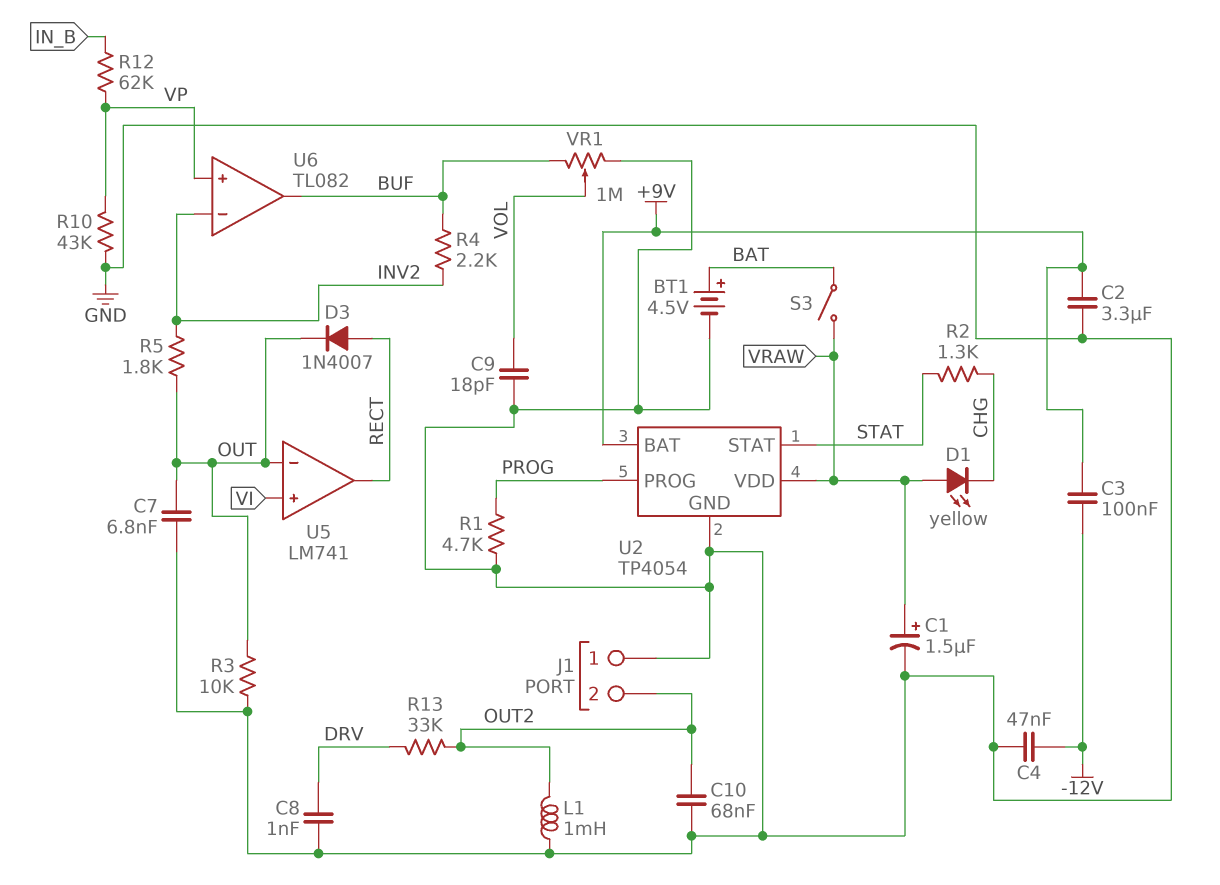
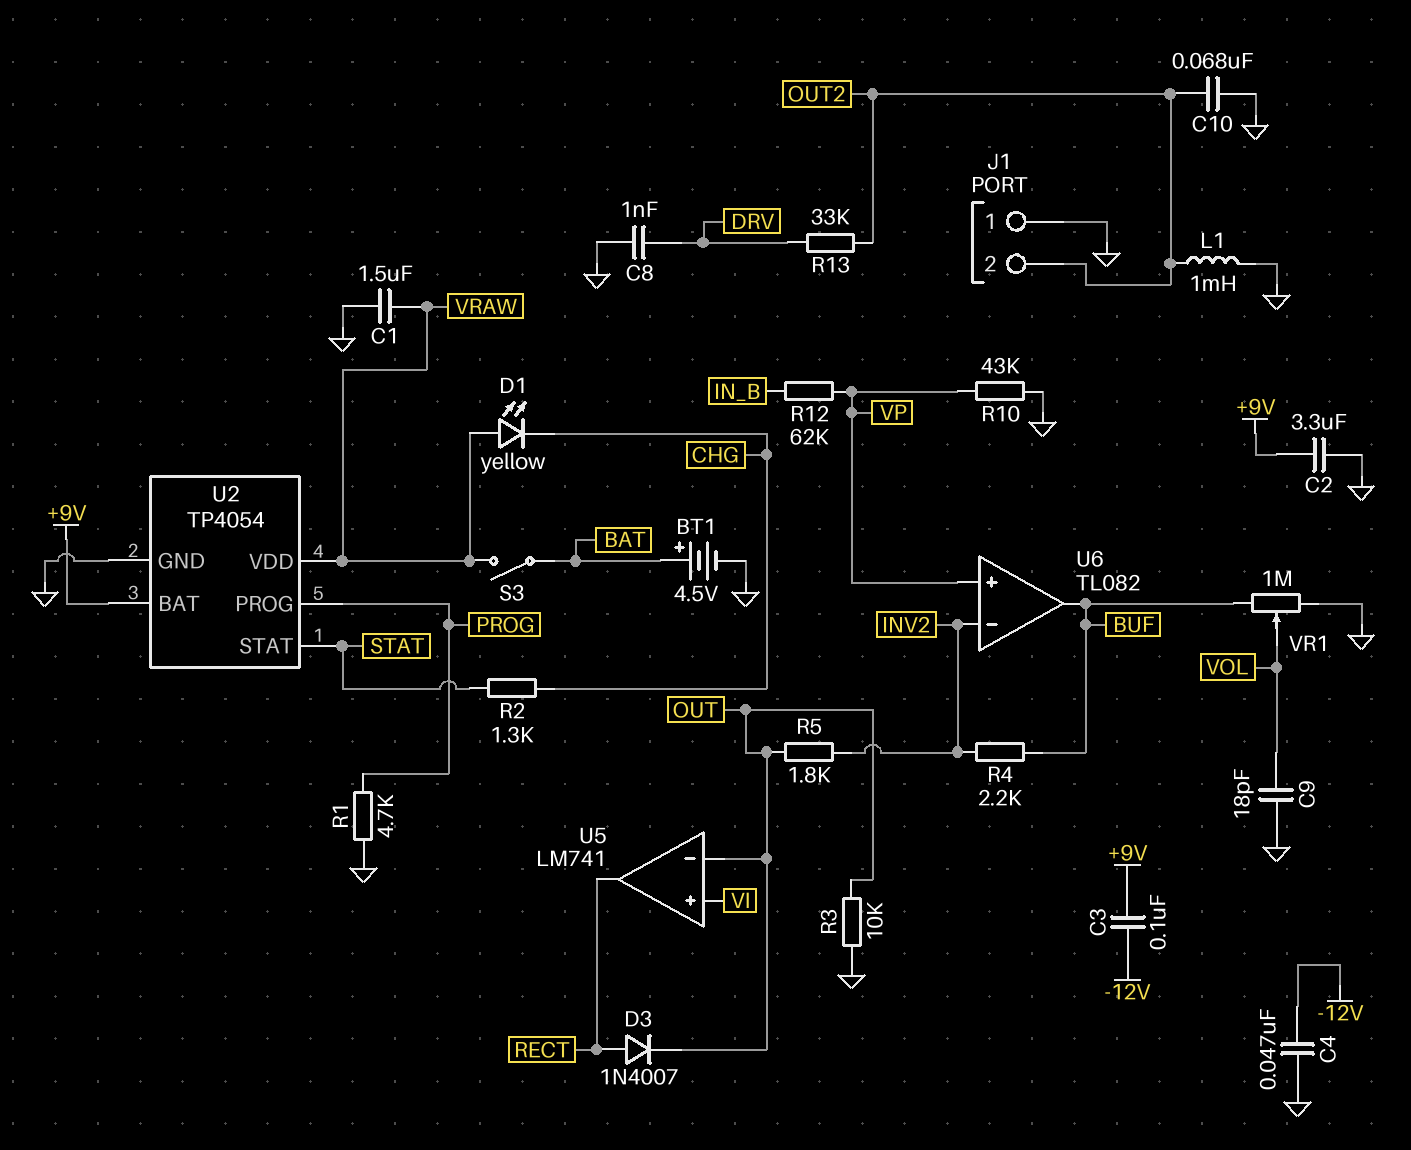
C1: 1.5uF (plus VRAW, minus GND) -> 1.5uF (GND, VRAW)
C7: 6.8nF (GND, OUT) -> none

